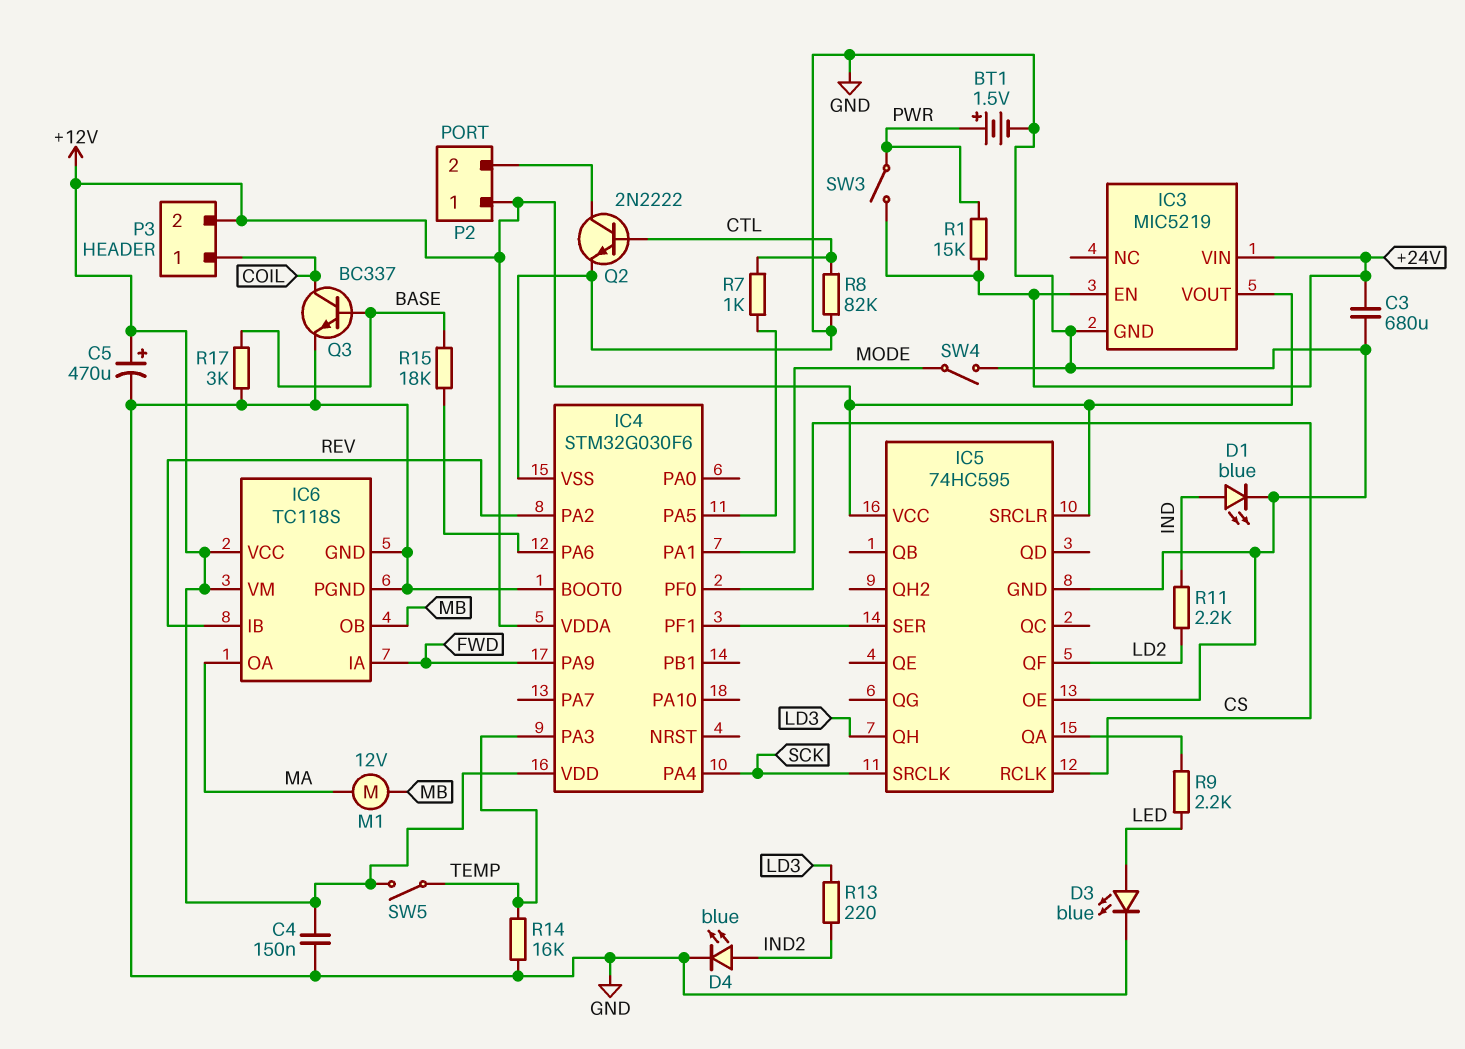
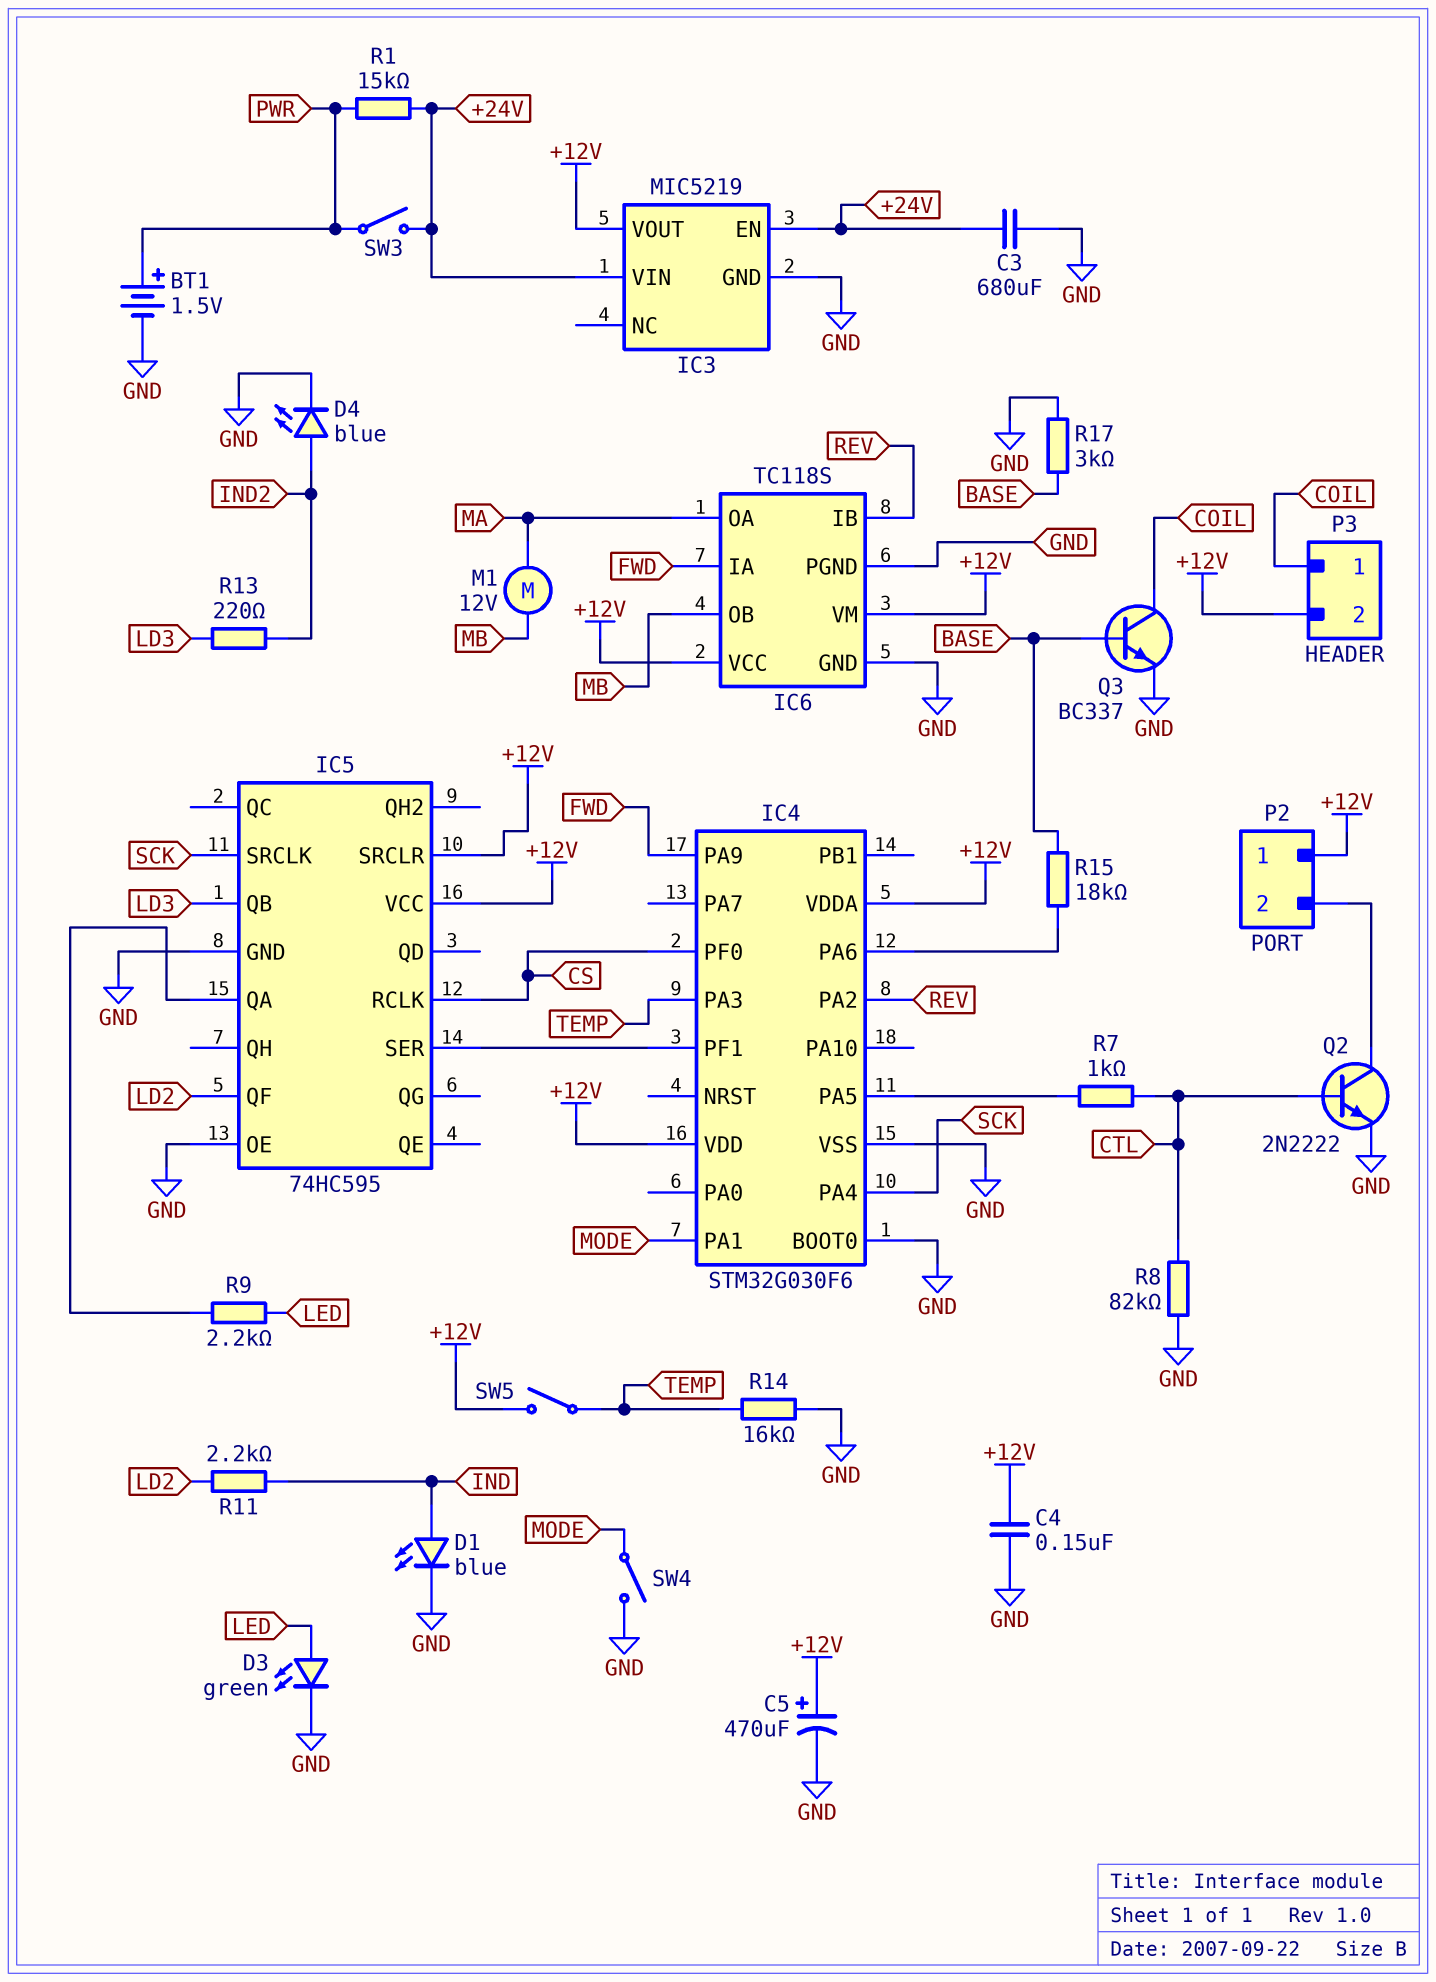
D3: LED blue (A LED, K GND) -> LED green (A LED, K GND)
IC5 pin QB: none -> LD3
IC5 pin QH: LD3 -> none

